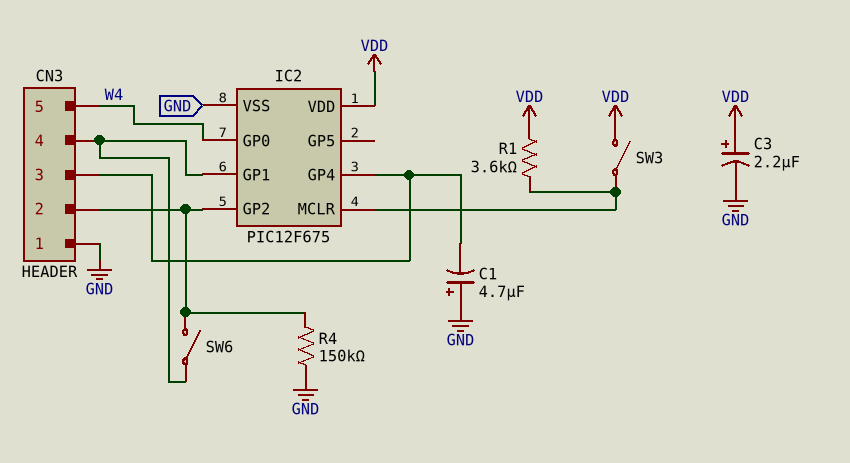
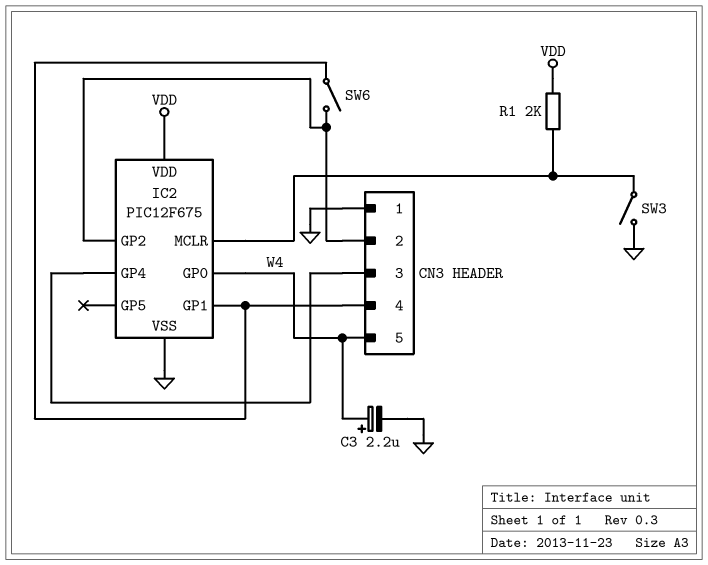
C1: 4.7uF (plus GND, minus CN3/3) -> none
C3: 2.2uF (plus VDD, minus GND) -> 2.2uF (plus W4, minus GND)
R1: 3.6k (IC2/MCLR, VDD) -> 2k (IC2/MCLR, VDD)
R4: 150k (CN3/2, GND) -> none
SW3: switch (IC2/MCLR, VDD) -> switch (GND, IC2/MCLR)

